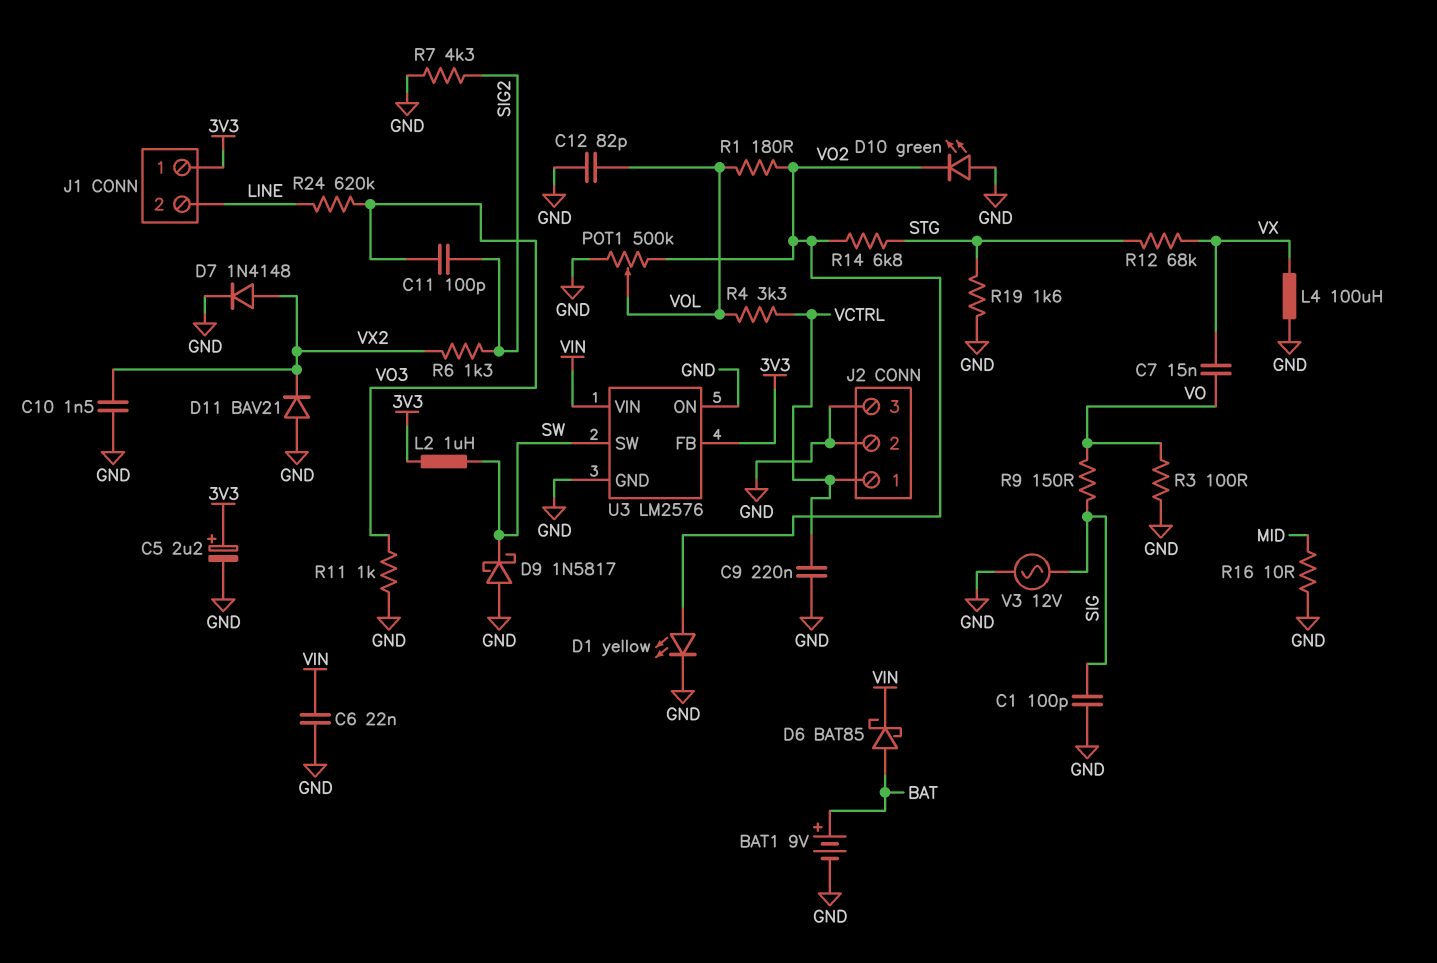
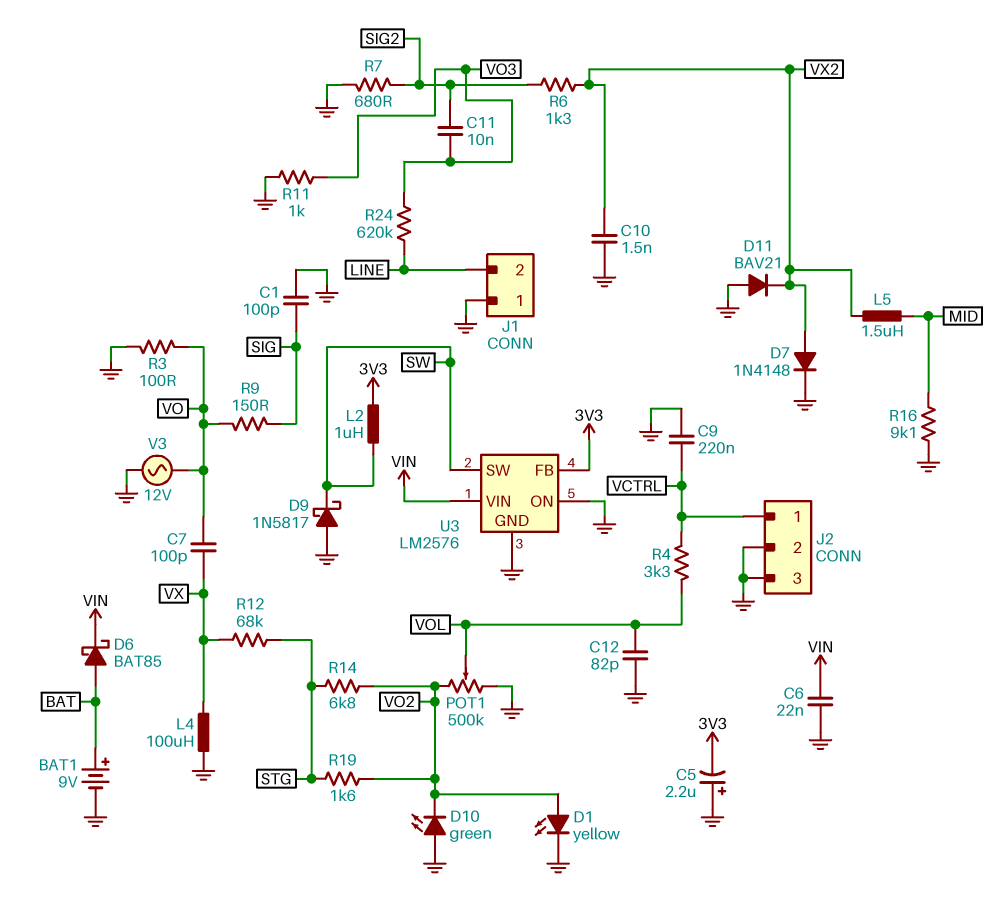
C5: 2.2uF (plus 3V3, minus GND) -> 2.2uF (plus GND, minus 3V3)
C7: 15nF (VO, VX) -> 100pF (VO, VX)
C11: 100pF (SIG2, VO3) -> 10nF (SIG2, VO3)
J1 pin 1: 3V3 -> GND
L5: none -> 1.5uH (MID, VX2)
R1: 180 (VO2, VOL) -> none
R7: 4.3k (GND, SIG2) -> 680 (GND, SIG2)
R16: 10 (GND, MID) -> 9.1k (GND, MID)
R19: 1.6k (GND, STG) -> 1.6k (STG, VO2)
V3: AC 12V (GND, SIG) -> AC 12V (GND, VO)

